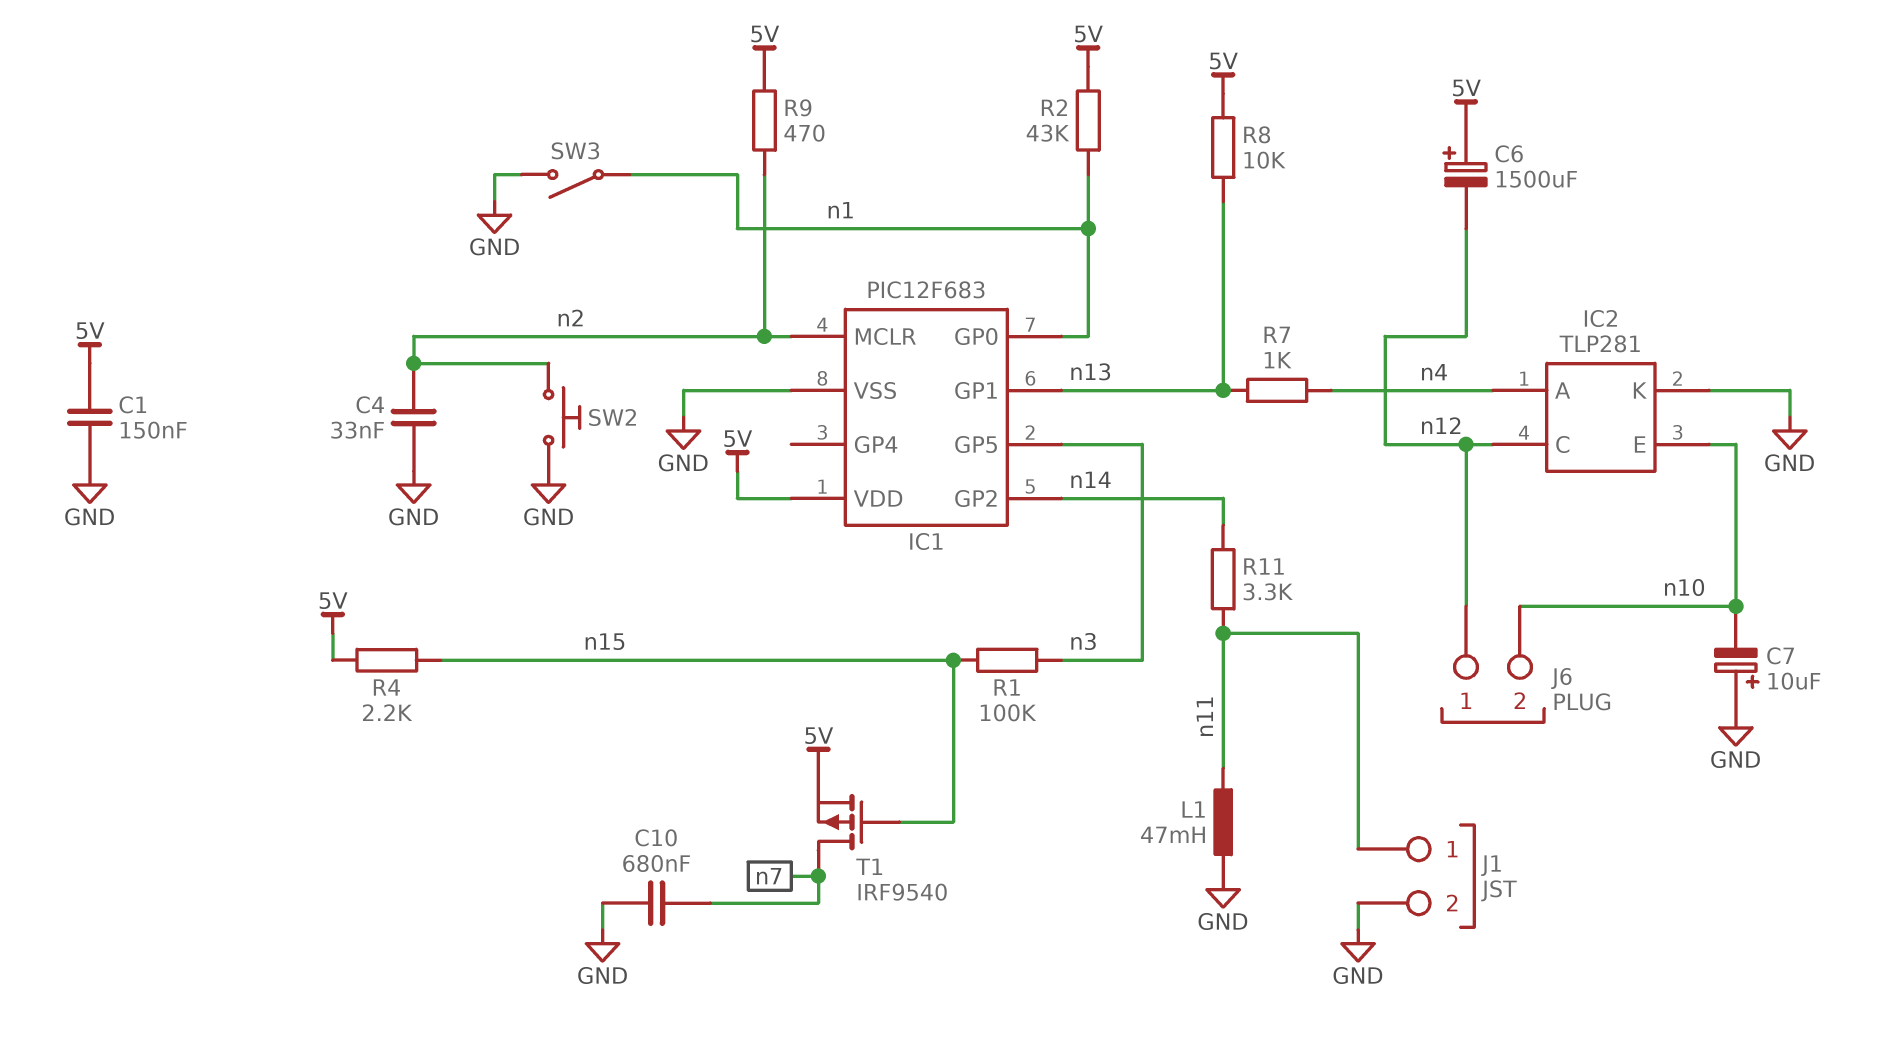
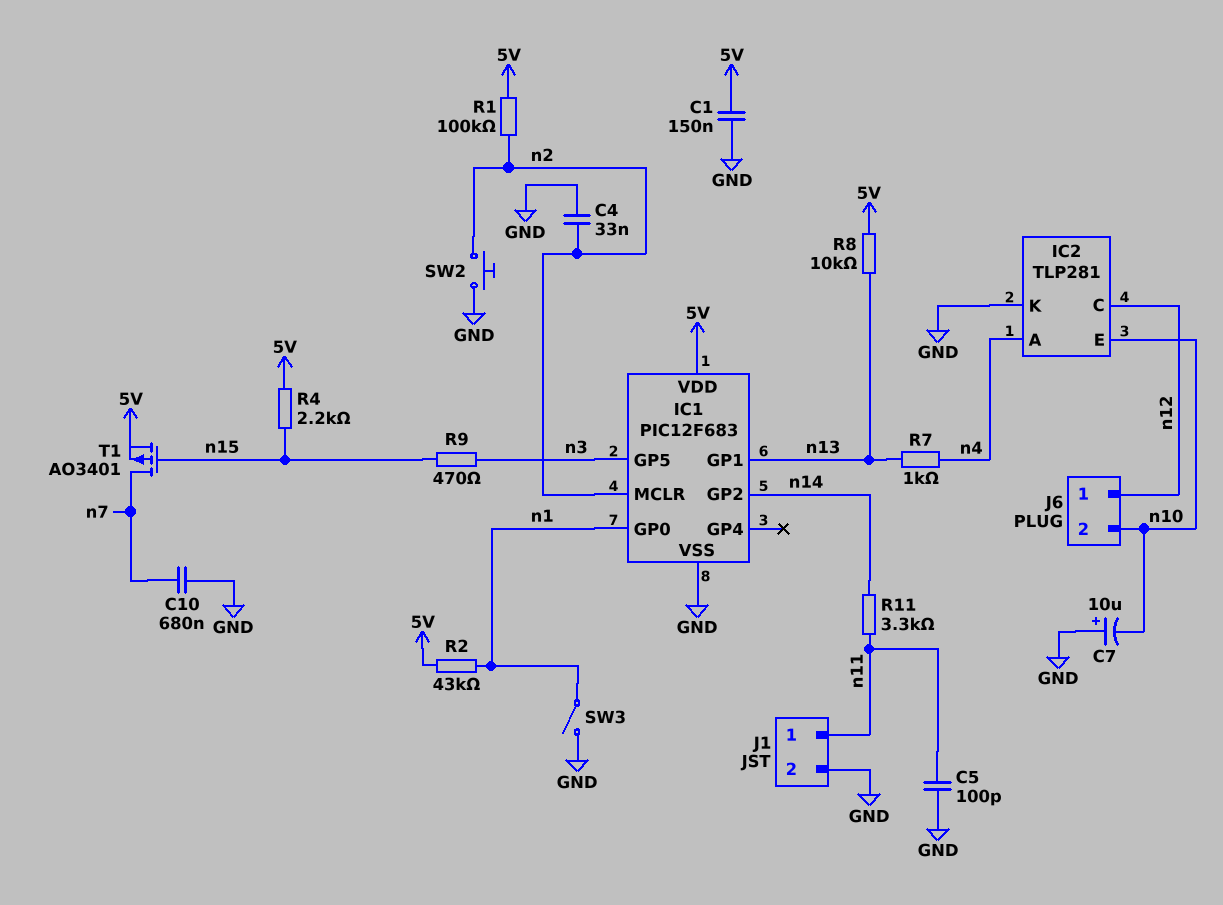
C5: none -> 100pF (GND, n11)
C6: 1500uF (plus 5V, minus n12) -> none
L1: 47mH (GND, n11) -> none
R1: 100k (n3, n15) -> 100k (5V, n2)
R9: 470 (5V, n2) -> 470 (n3, n15)
T1: PMOS IRF9540 (G n15, D n7, S 5V) -> PMOS AO3401 (G n15, D n7, S 5V)

